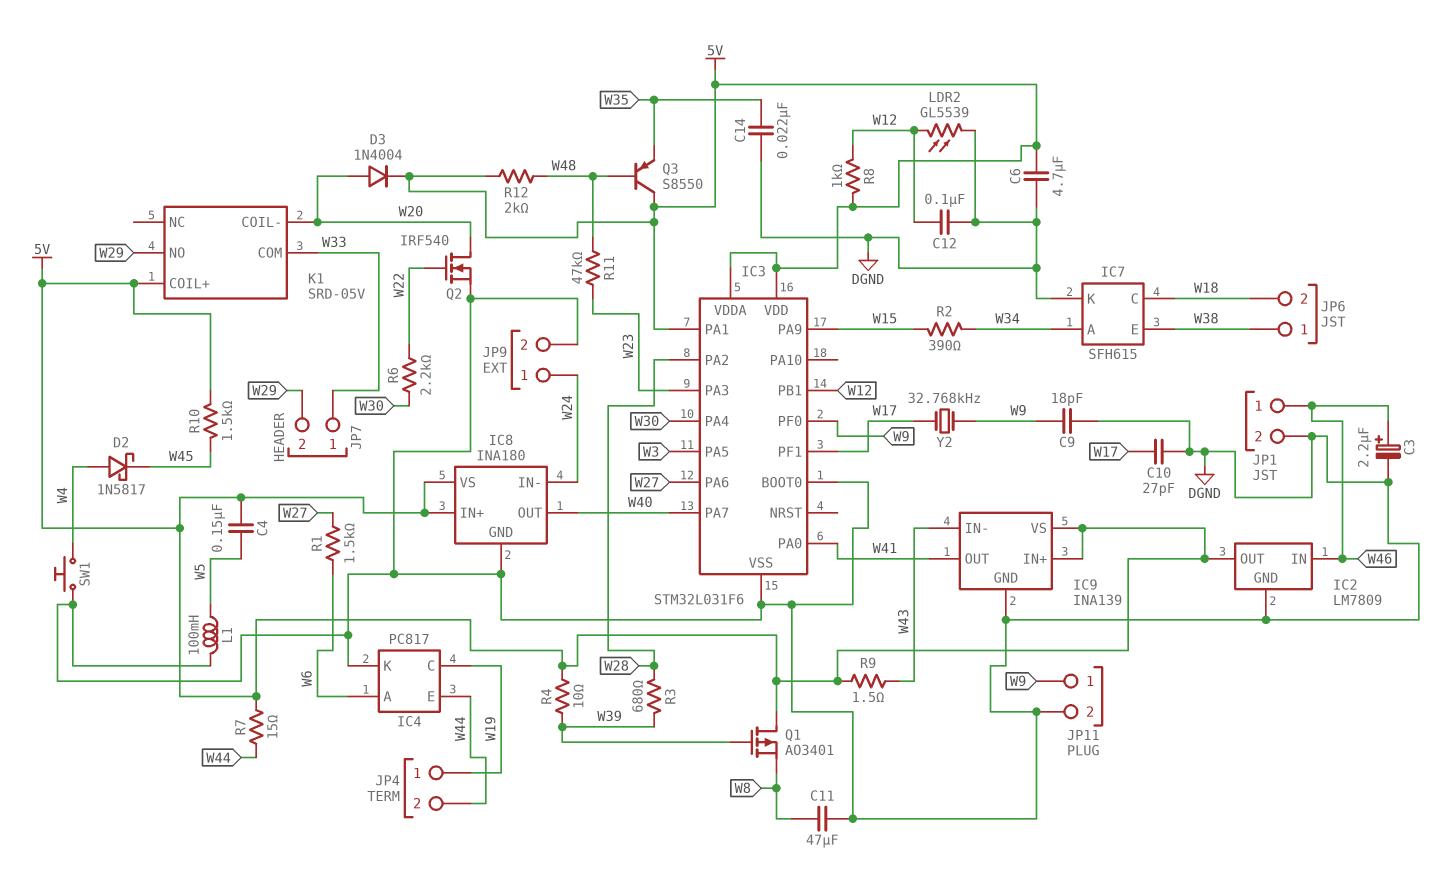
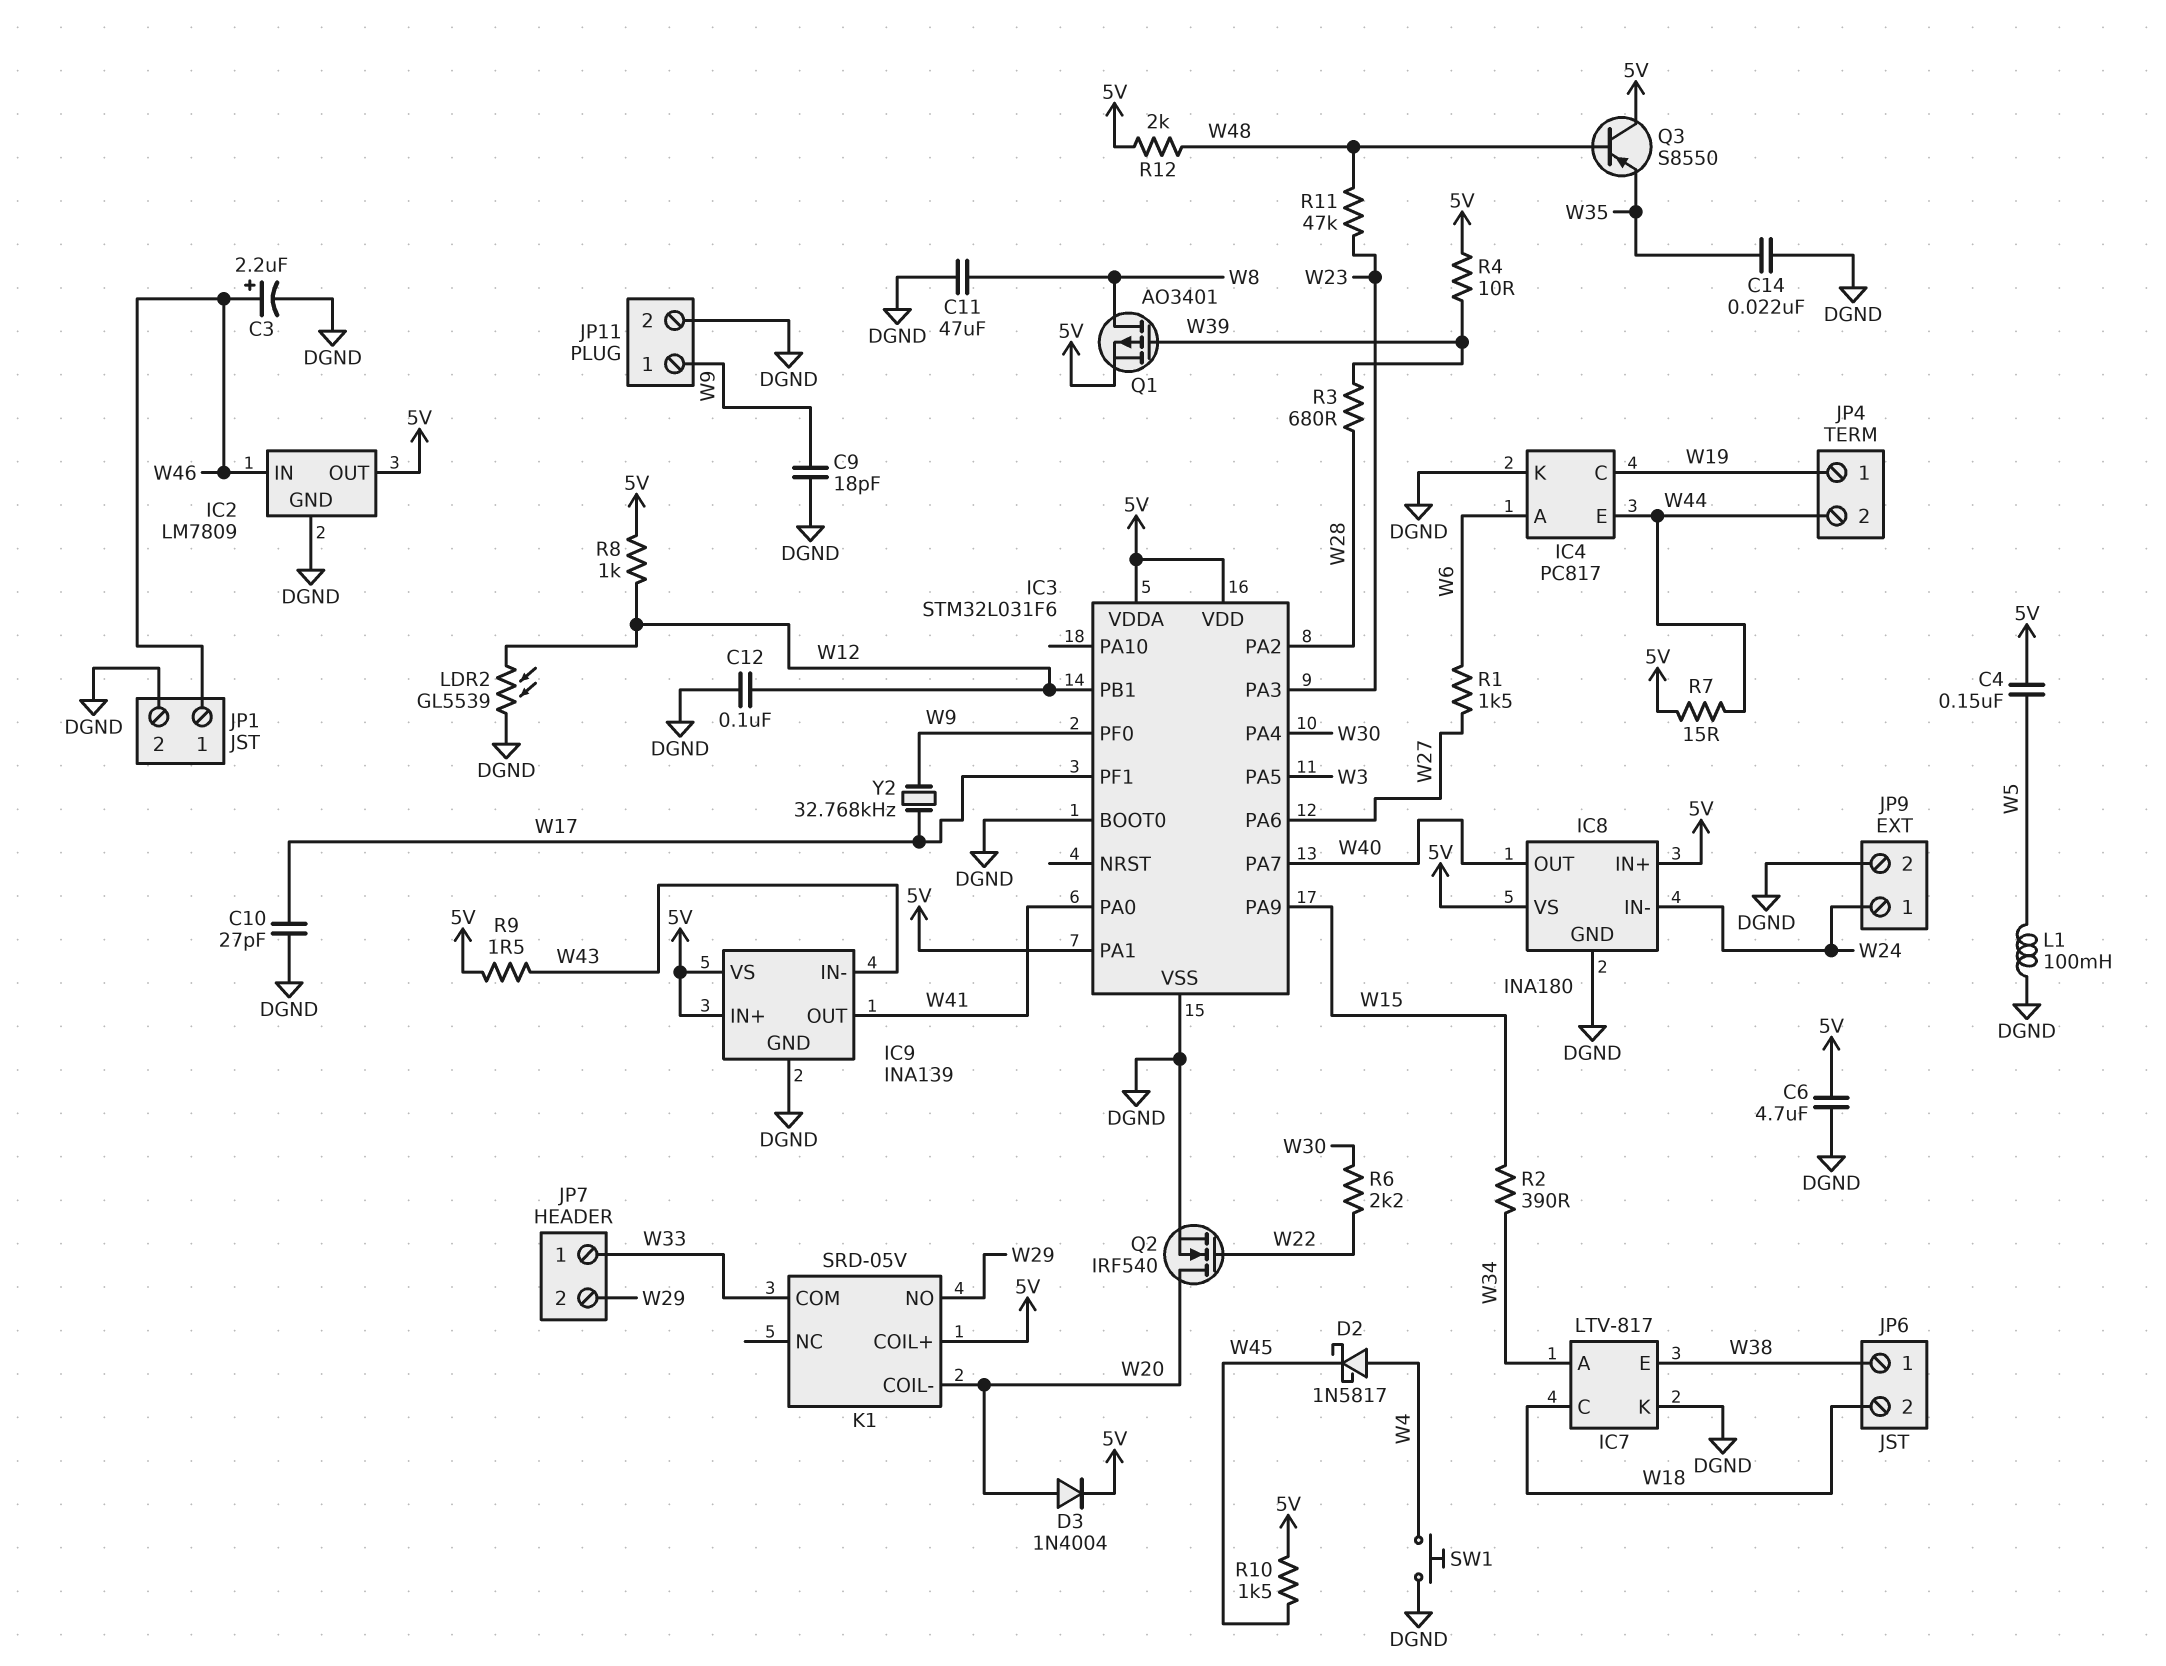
IC7: SFH615 -> LTV-817
Q1: PMOS AO3401 (G W39, D 5V, S W8) -> PMOS AO3401 (G W39, D W8, S 5V)

